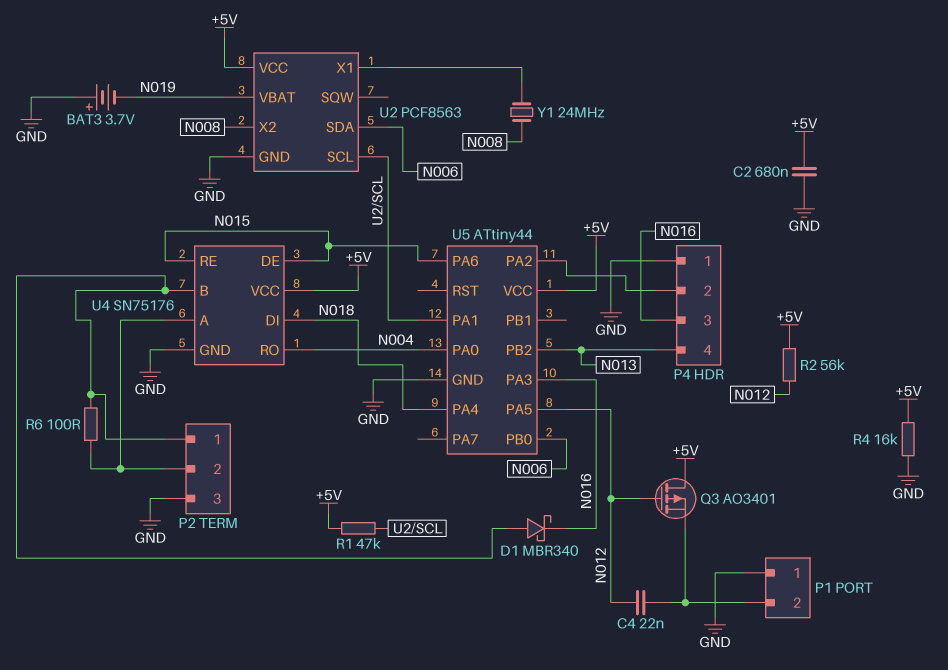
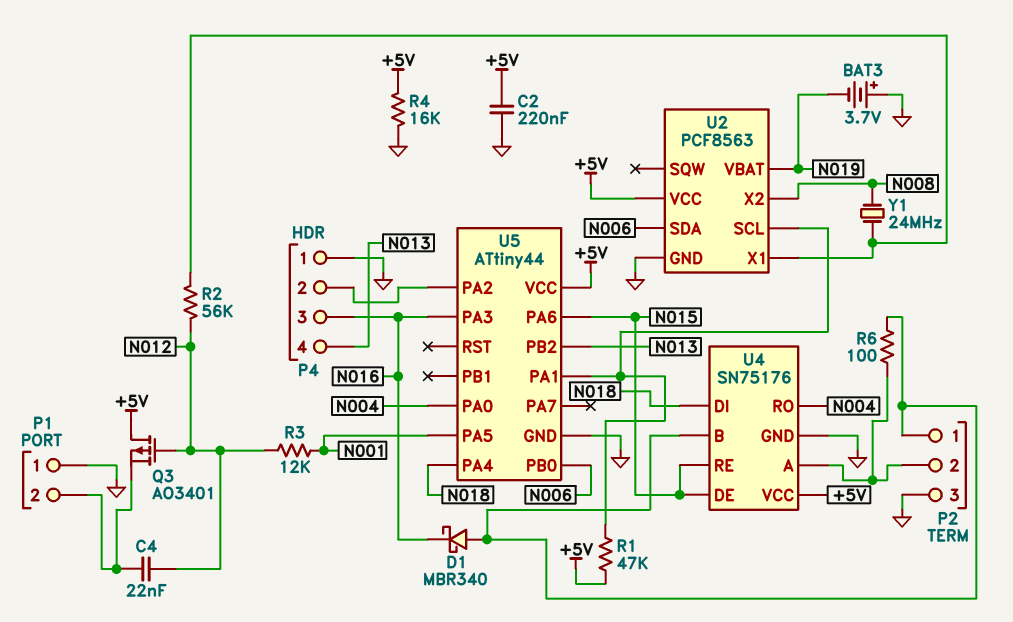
C2: 680nF (+5V, GND) -> 220nF (+5V, GND)
R2: 56k (+5V, N012) -> 56k (N012, U2/X1)
R3: none -> 12k (N001, N012)
U5 pin PA5: N012 -> N001

